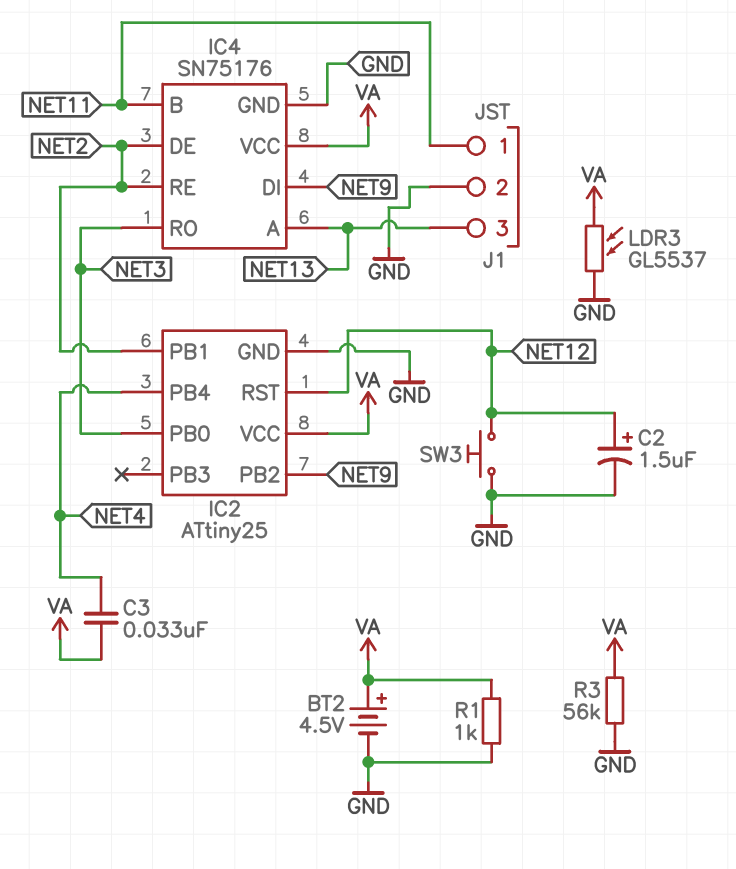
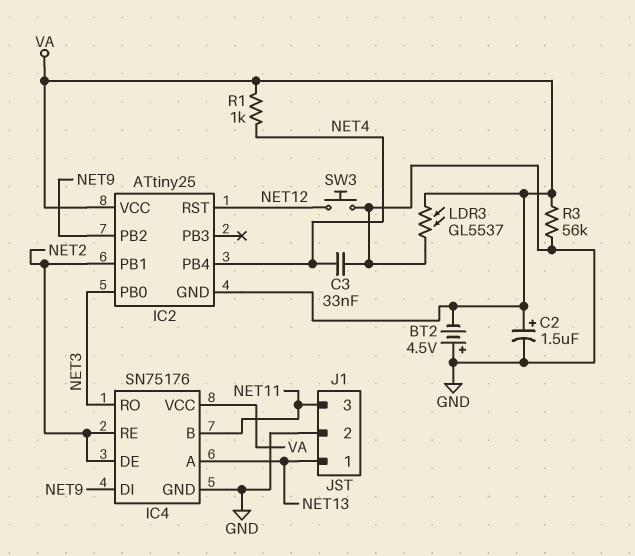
BT2: 4.5V (plus VA, minus GND) -> 4.5V (plus GND, minus VA)
C2: 1.5uF (plus NET12, minus GND) -> 1.5uF (plus VA, minus GND)
C3: 33nF (NET4, VA) -> 33nF (GND, NET4)
IC2 pin GND: GND -> VA
J1 pin 1: NET11 -> NET13
J1 pin 3: NET13 -> NET11
R1: 1k (GND, VA) -> 1k (NET4, VA)

